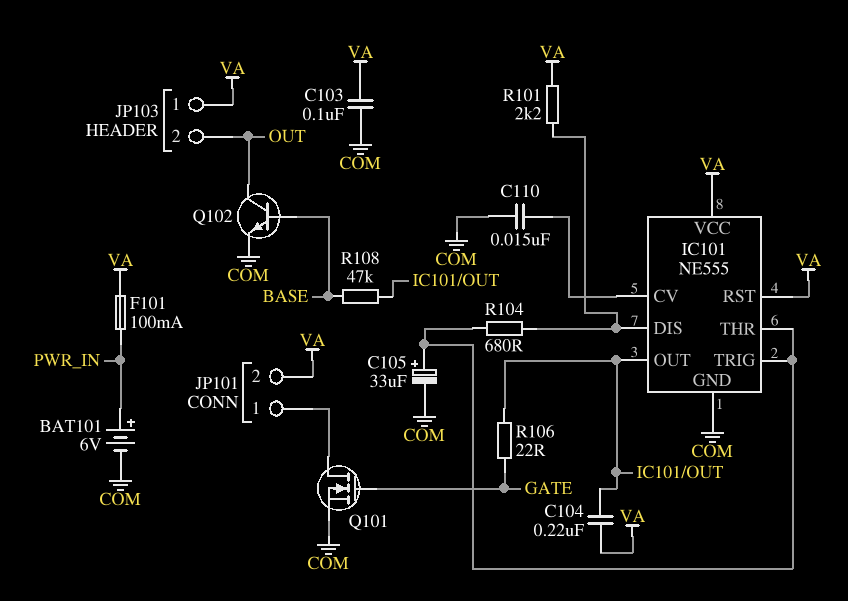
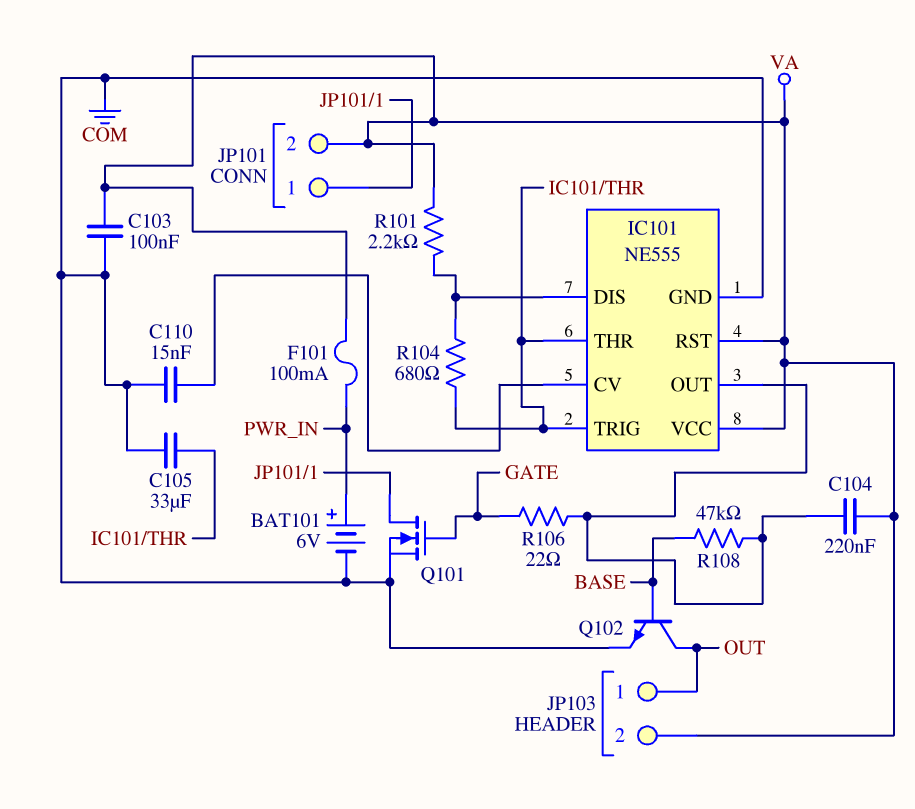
C105: 33uF (plus IC101/THR, minus COM) -> 33uF (COM, IC101/THR)
JP103 pin 1: VA -> OUT
JP103 pin 2: OUT -> VA

